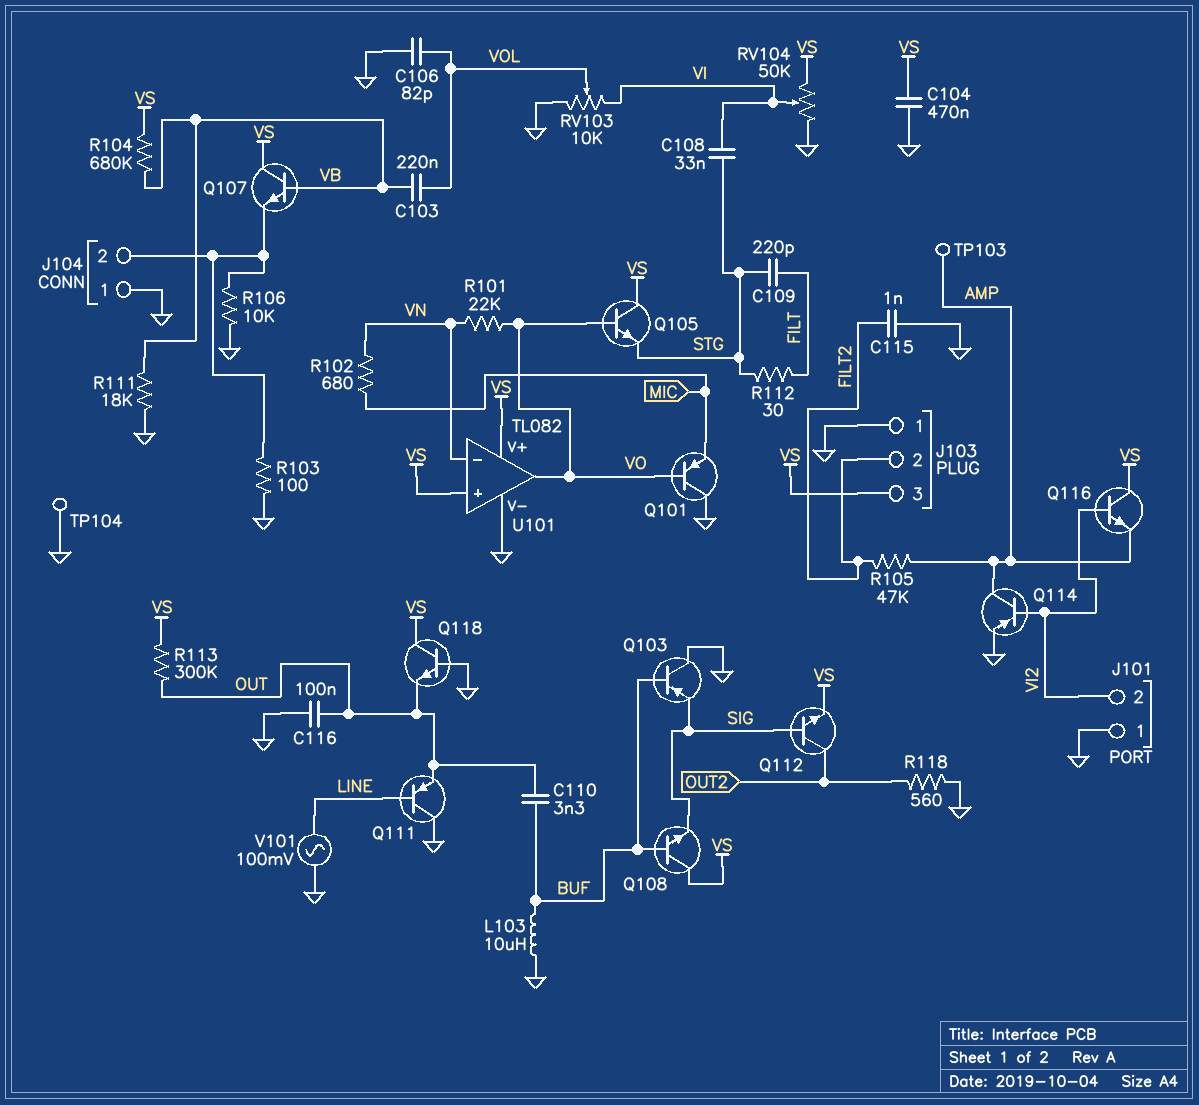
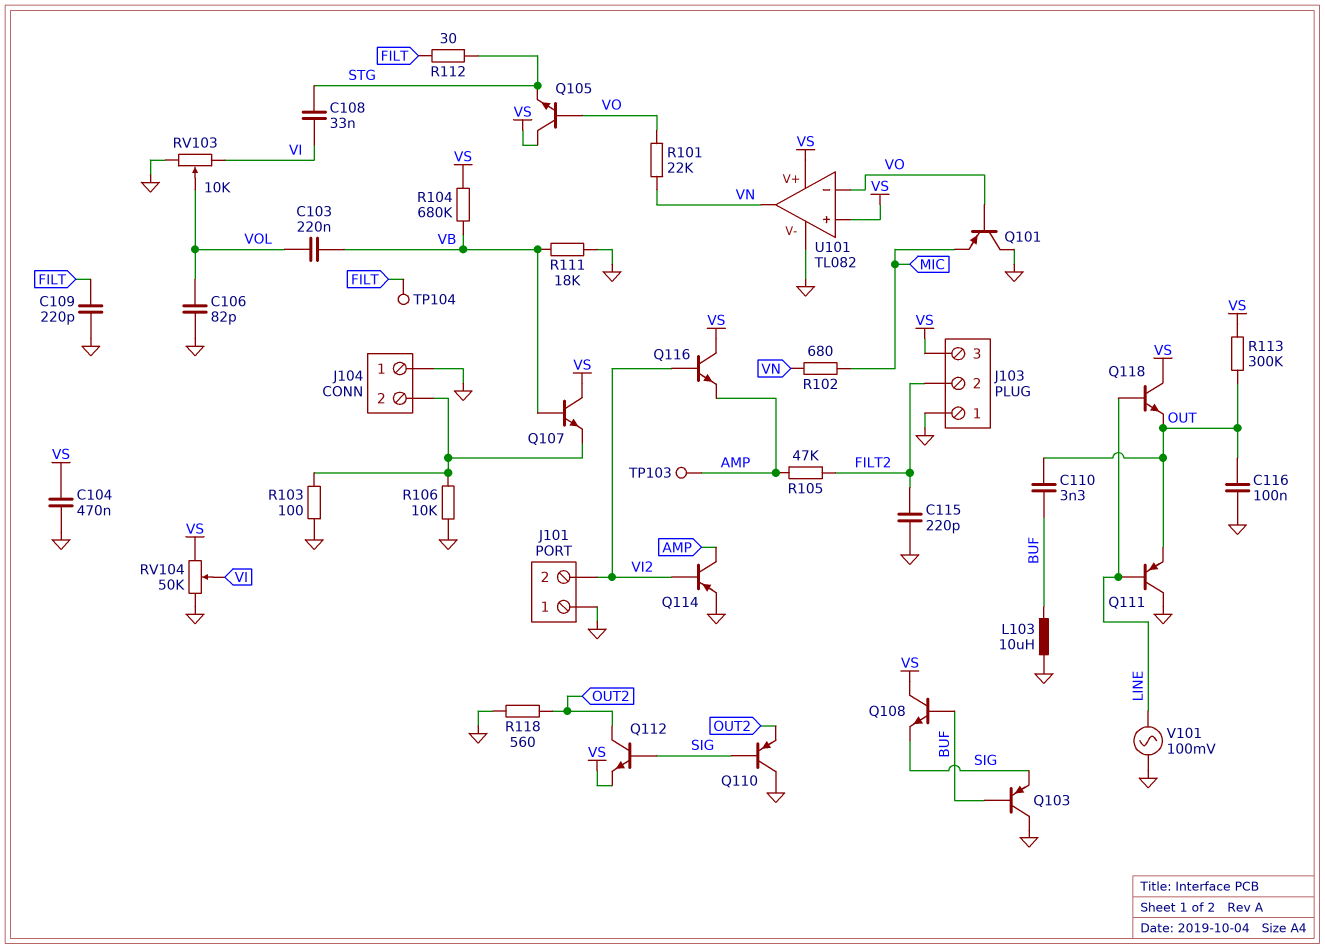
C109: 220pF (FILT, STG) -> 220pF (FILT, GND)
C115: 1nF (FILT2, GND) -> 220pF (FILT2, GND)
Q110: none -> PNP (B SIG, C GND, E OUT2)
Q118: NPN (B GND, C VS, E OUT) -> NPN (B LINE, C VS, E OUT)
TP104: test point (GND) -> test point (FILT)
U101 pin in-: VN -> VO
U101 pin out: VO -> VN

